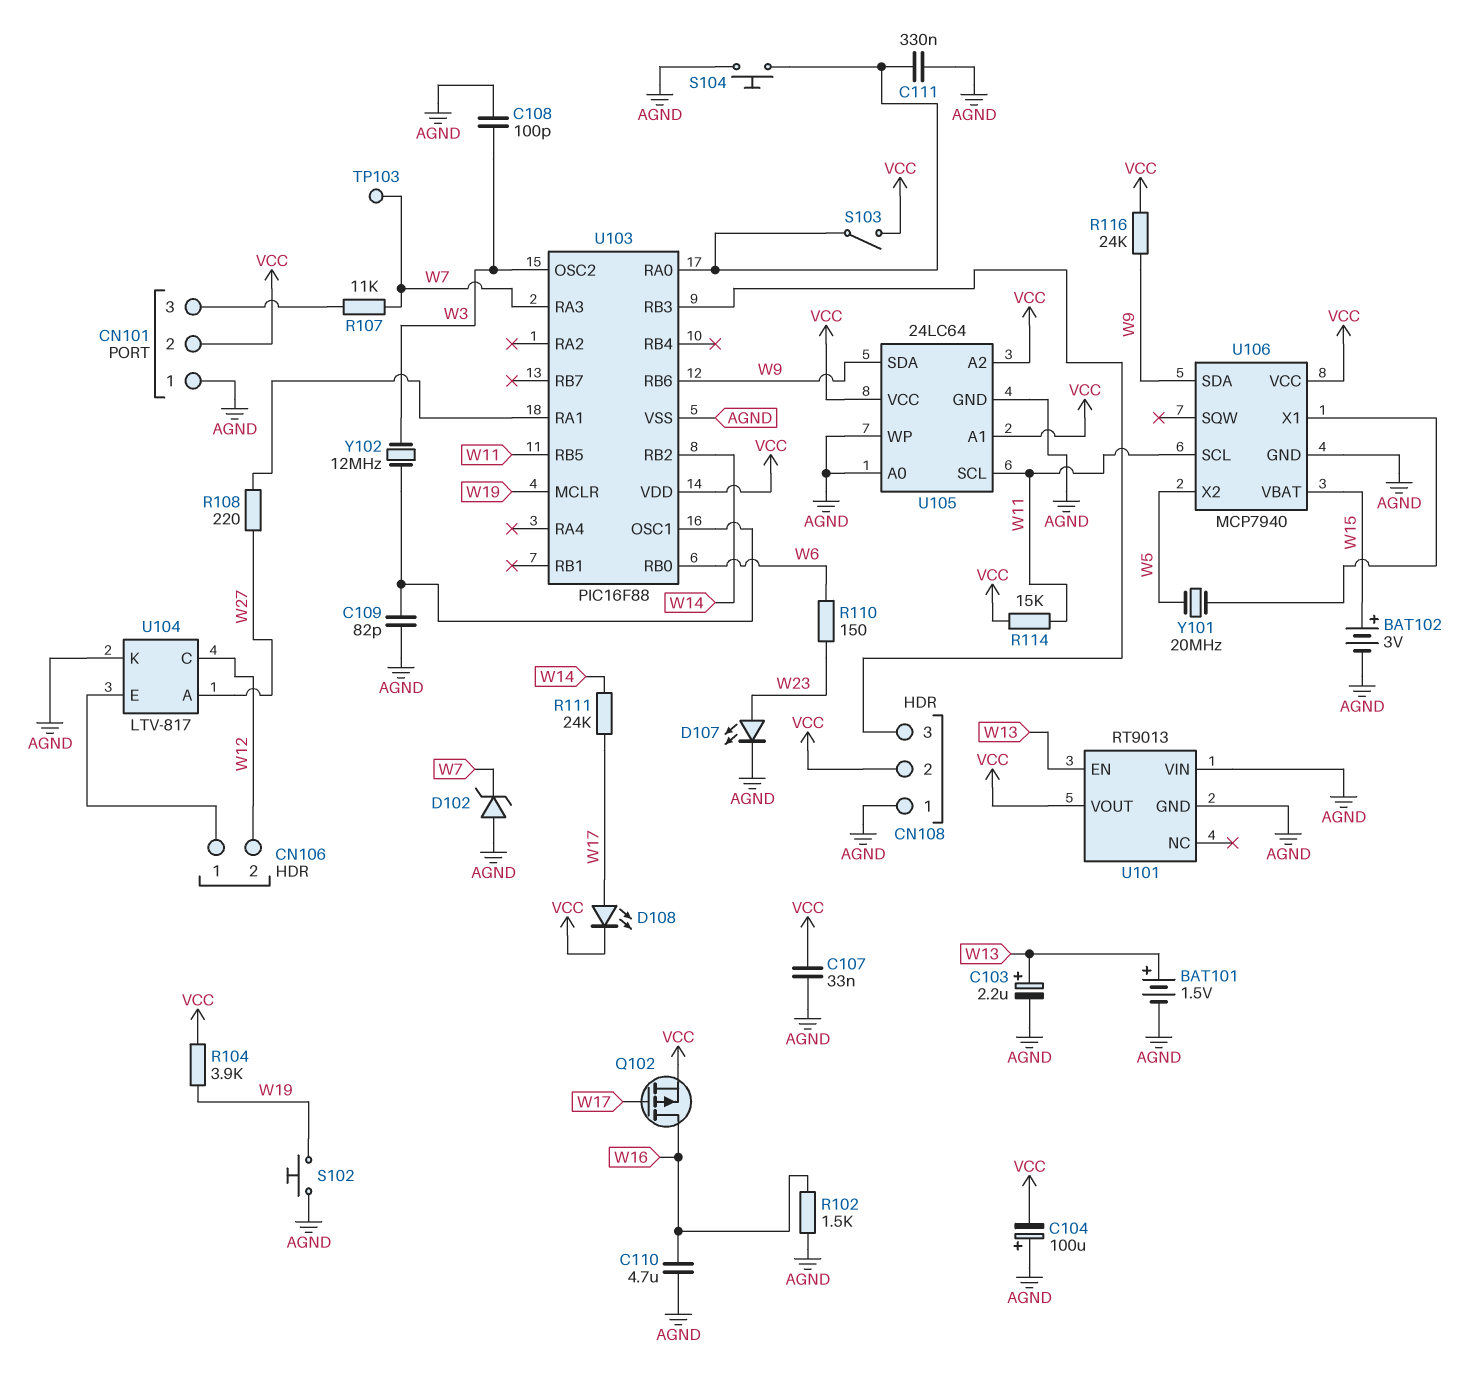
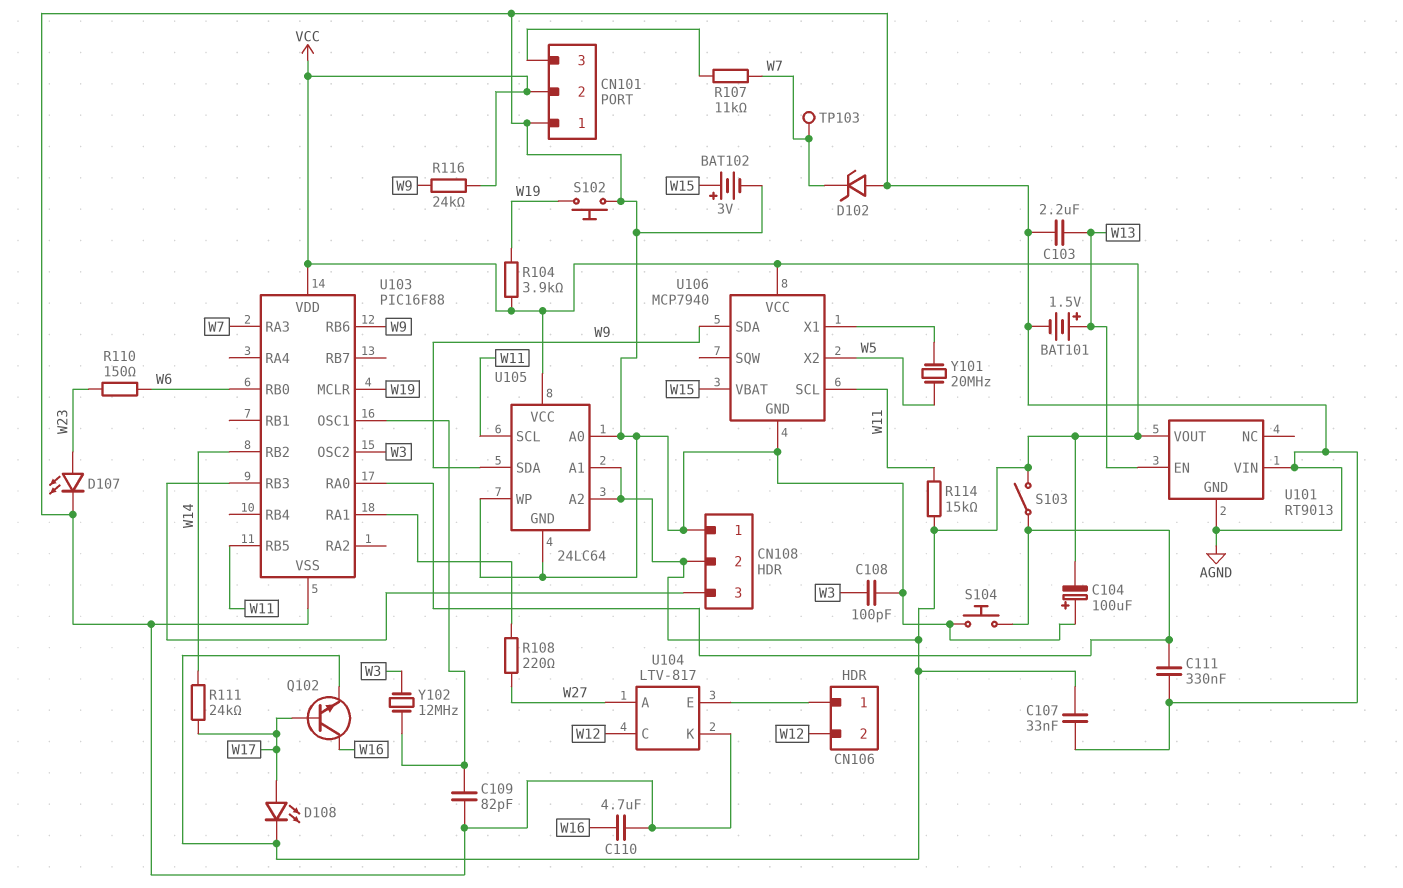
C103: 2.2uF (plus W13, minus AGND) -> 2.2uF (AGND, W13)
Q102: PMOS (G W17, D W16, S VCC) -> NPN (B W17, C W16, E VCC)
R102: 1.5k (AGND, W16) -> none

